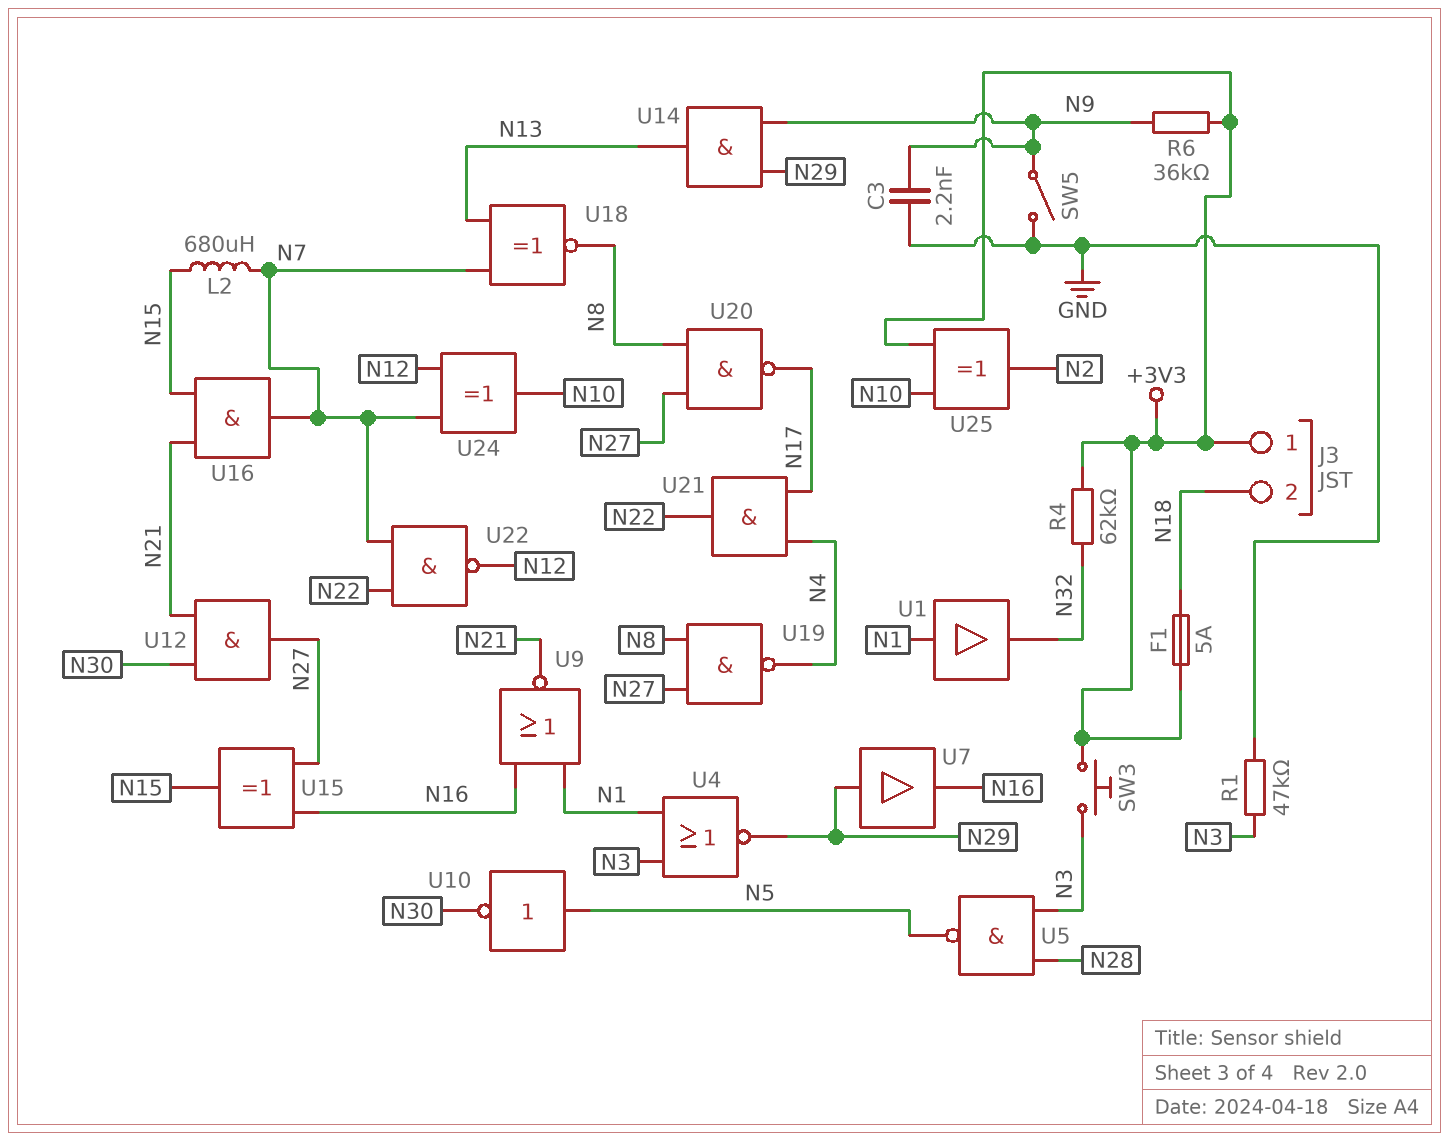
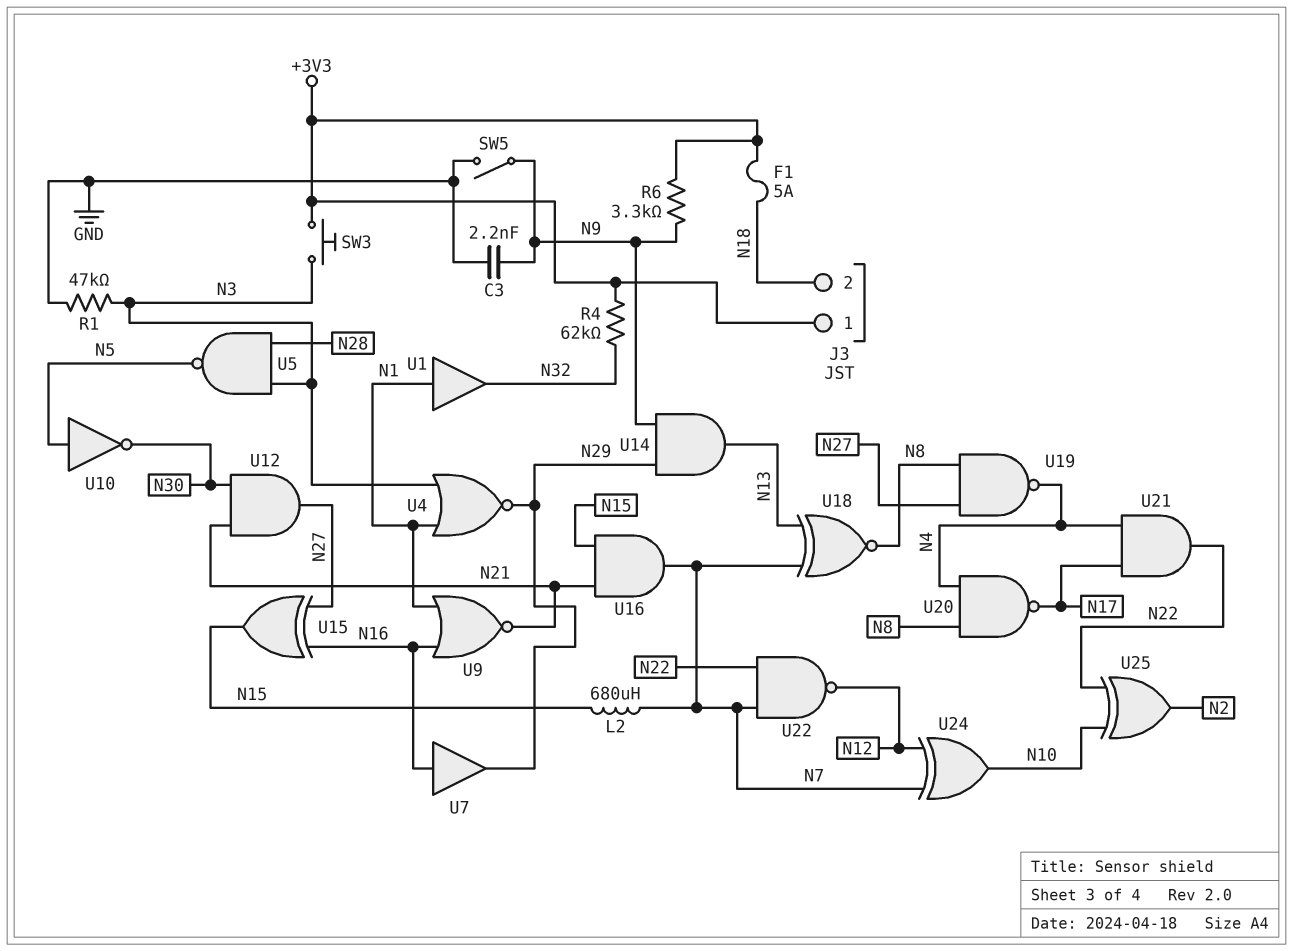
R6: 36k (+3V3, N9) -> 3.3k (+3V3, N9)
U7: buffer (in N29, out N16) -> buffer (in N16, out N29)
U20: NAND (in N8, in N27, out N17) -> NAND (in N4, in N8, out N17)
U25: XOR (in +3V3, in N10, out N2) -> XOR (in N10, in N22, out N2)

